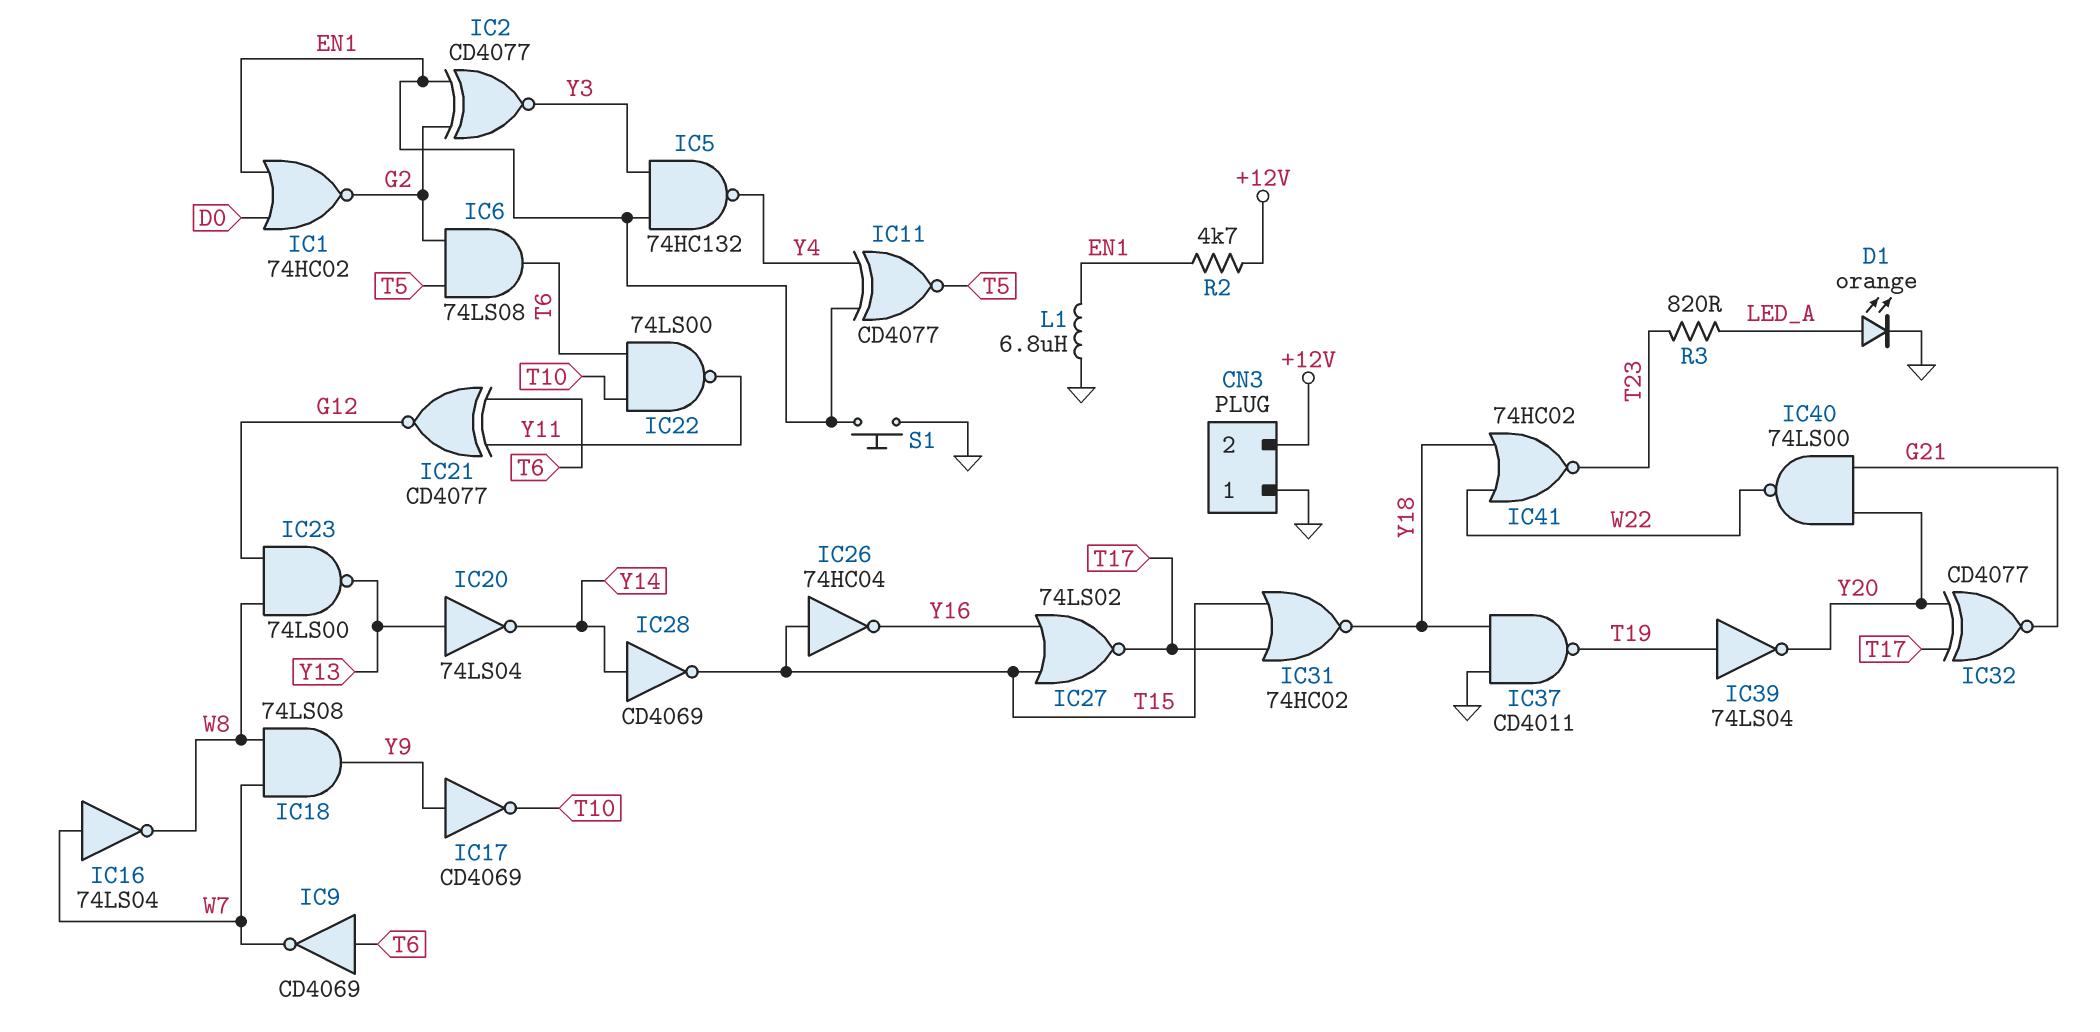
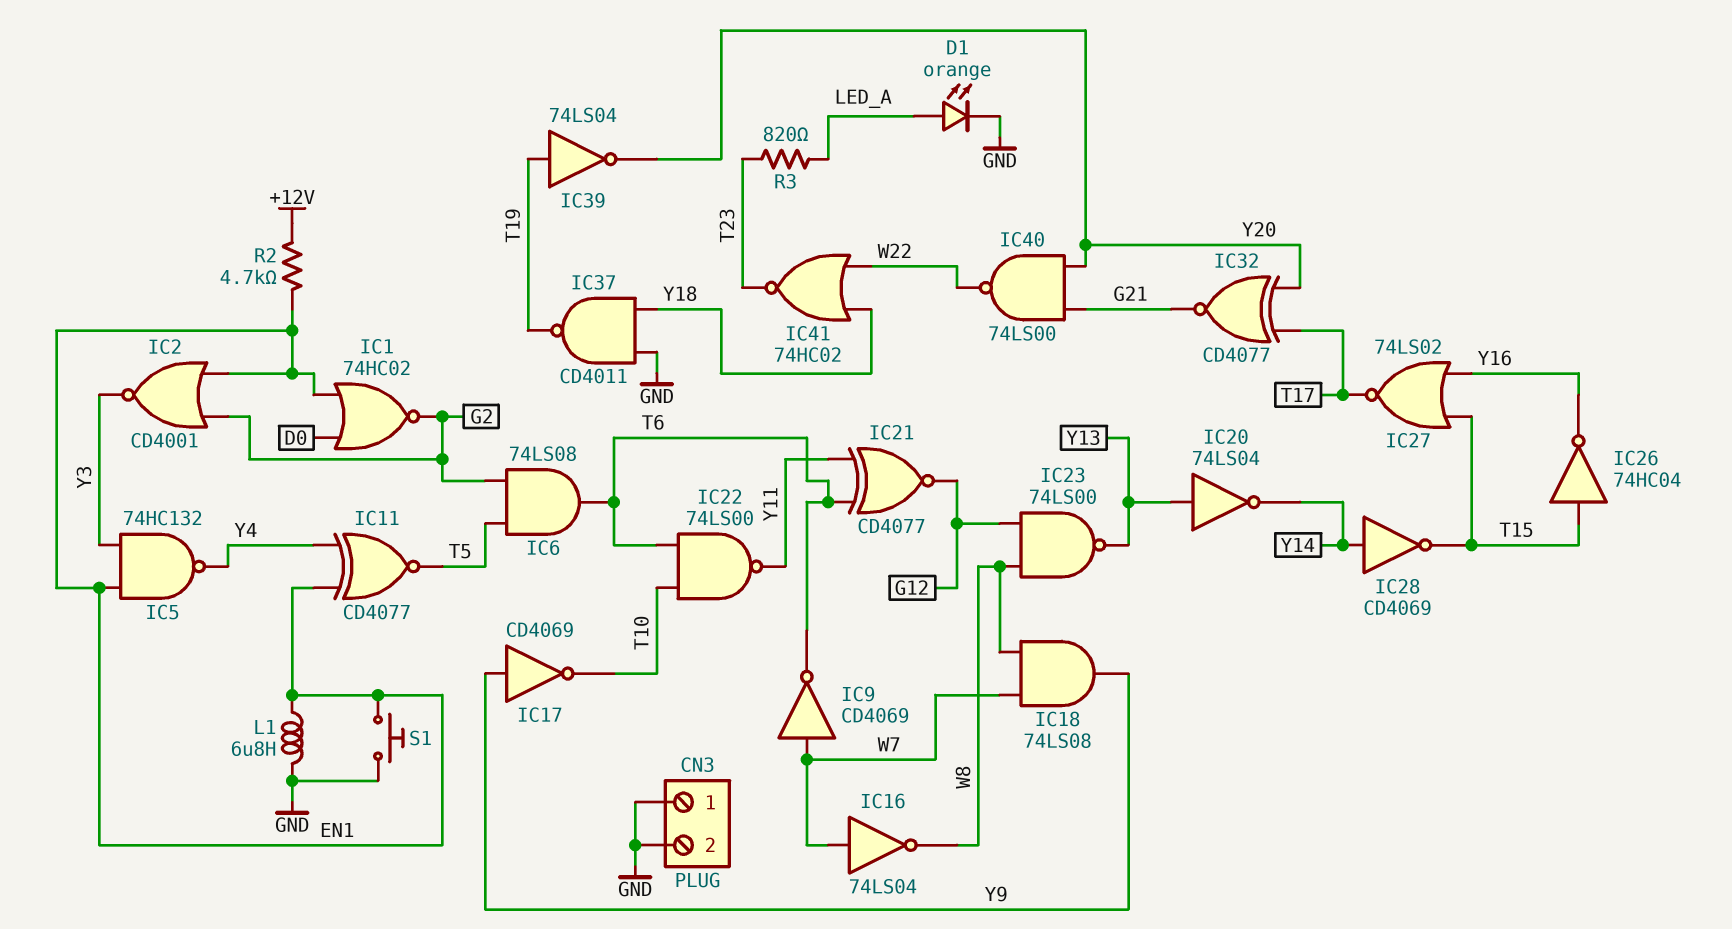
CN3 pin 2: +12V -> GND
IC2: XNOR CD4077 (in EN1, in G2, out Y3) -> NOR CD4001 (in EN1, in G2, out Y3)
IC9: NOT CD4069 (in T6, out W7) -> NOT CD4069 (in W7, out T6)
IC31: NOR 74HC02 (in T15, in T17, out Y18) -> none

